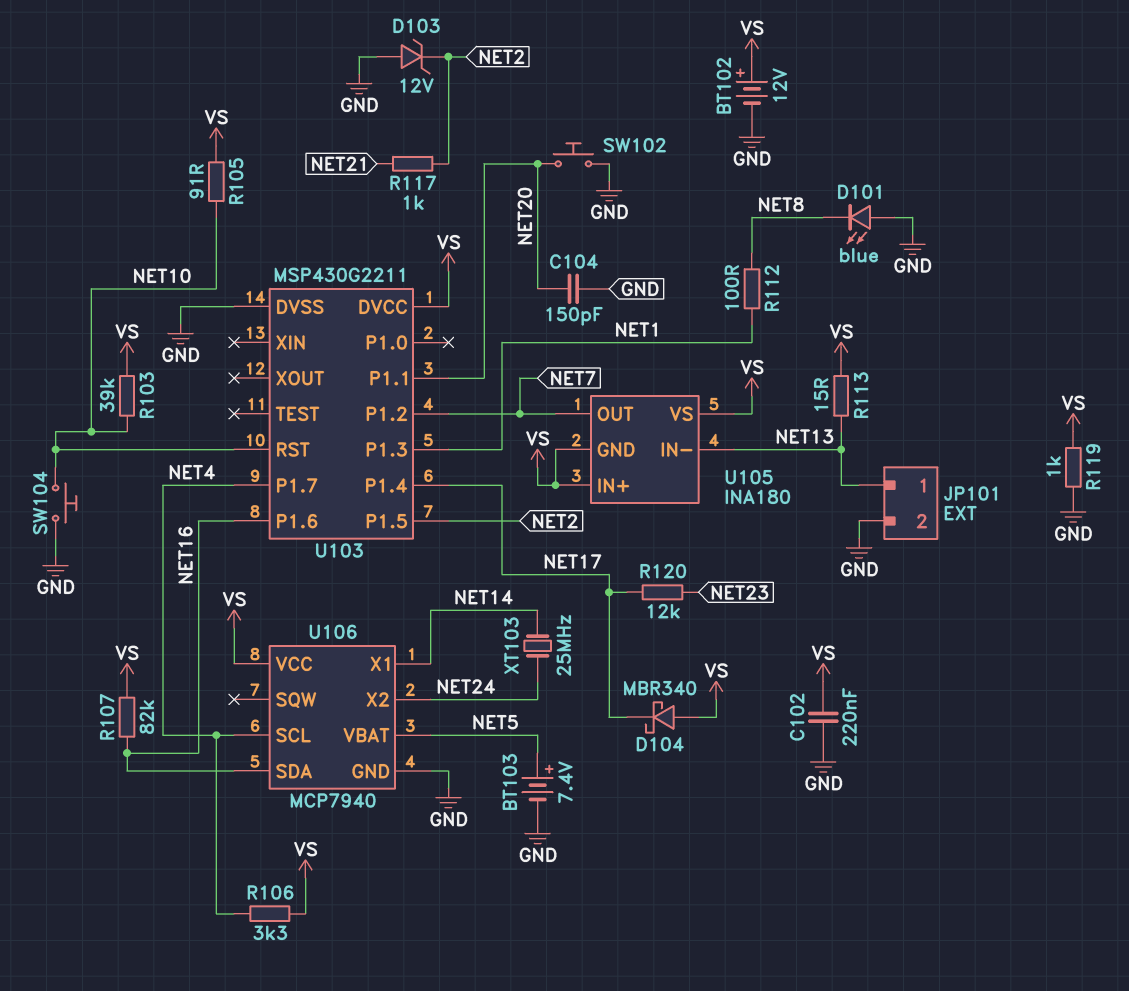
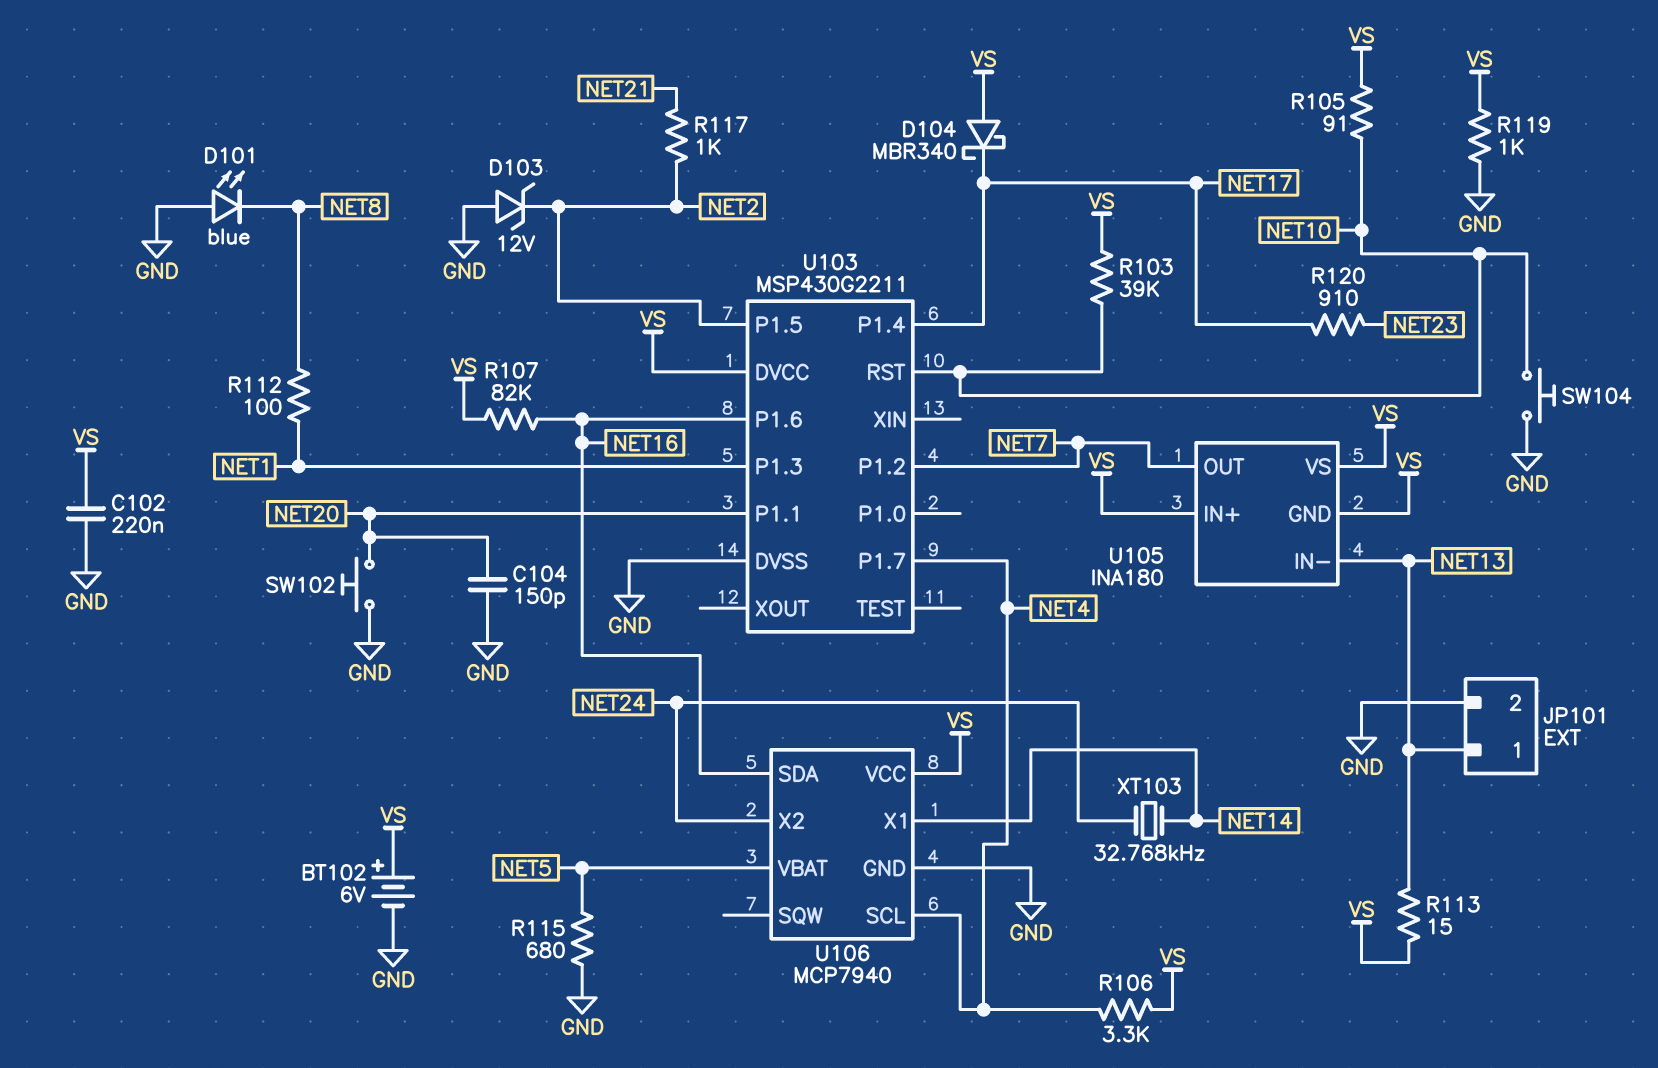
BT102: 12V (plus VS, minus GND) -> 6V (plus VS, minus GND)
BT103: 7.4V (plus NET5, minus GND) -> none
R115: none -> 680 (GND, NET5)
R120: 12k (NET17, NET23) -> 910 (NET17, NET23)
XT103: 25MHz (NET14, NET24) -> 32.768kHz (NET14, NET24)

